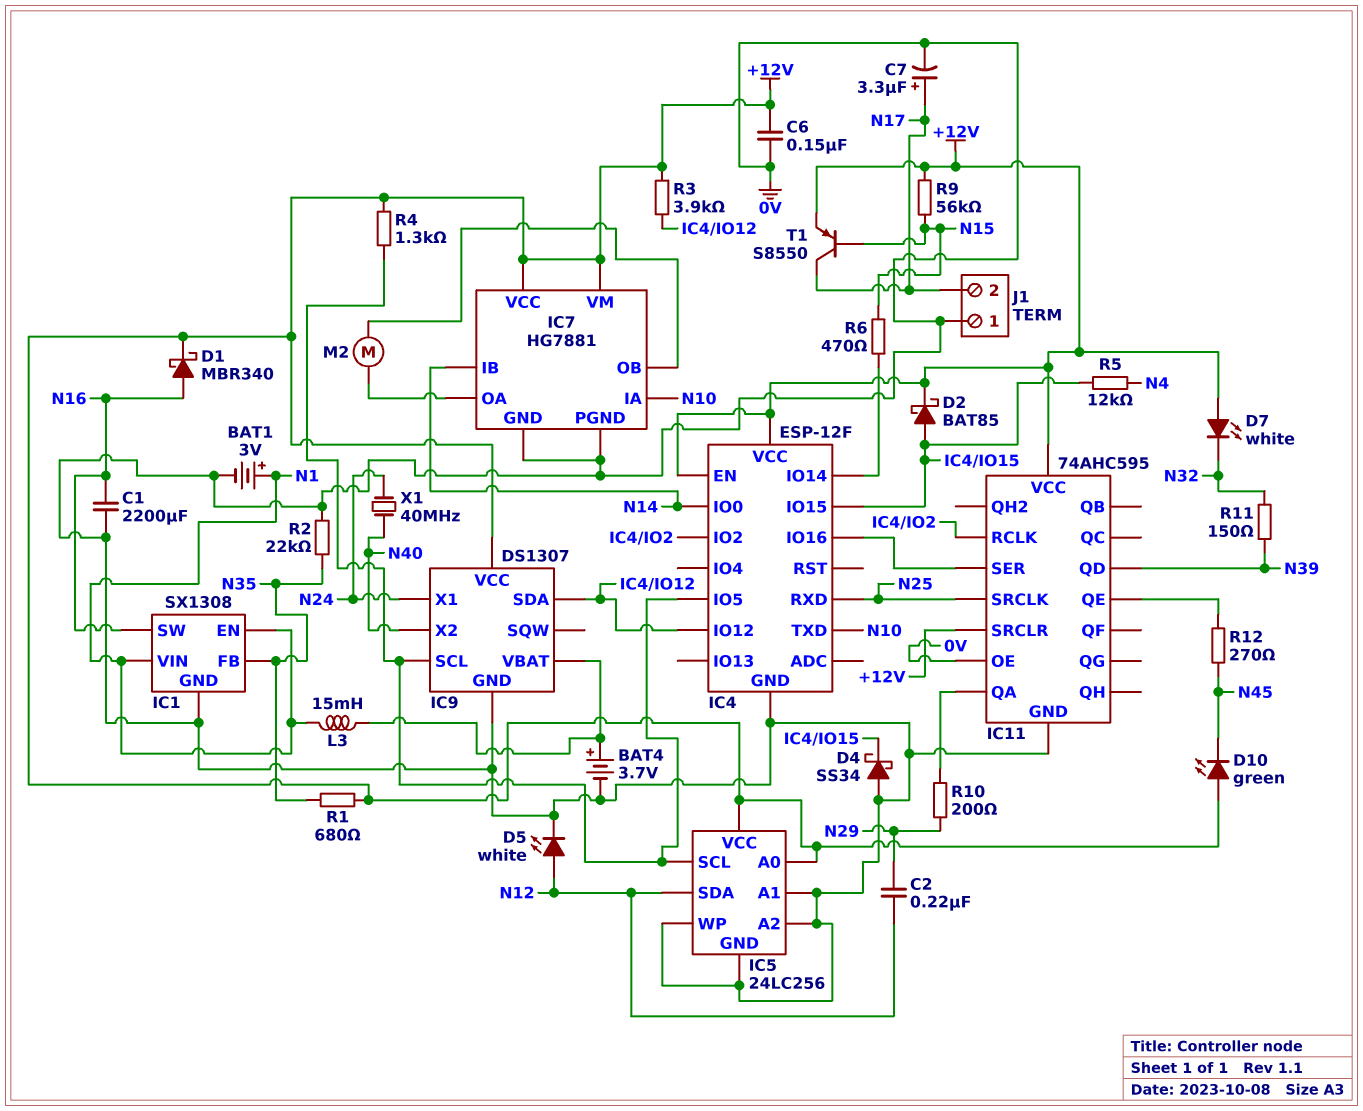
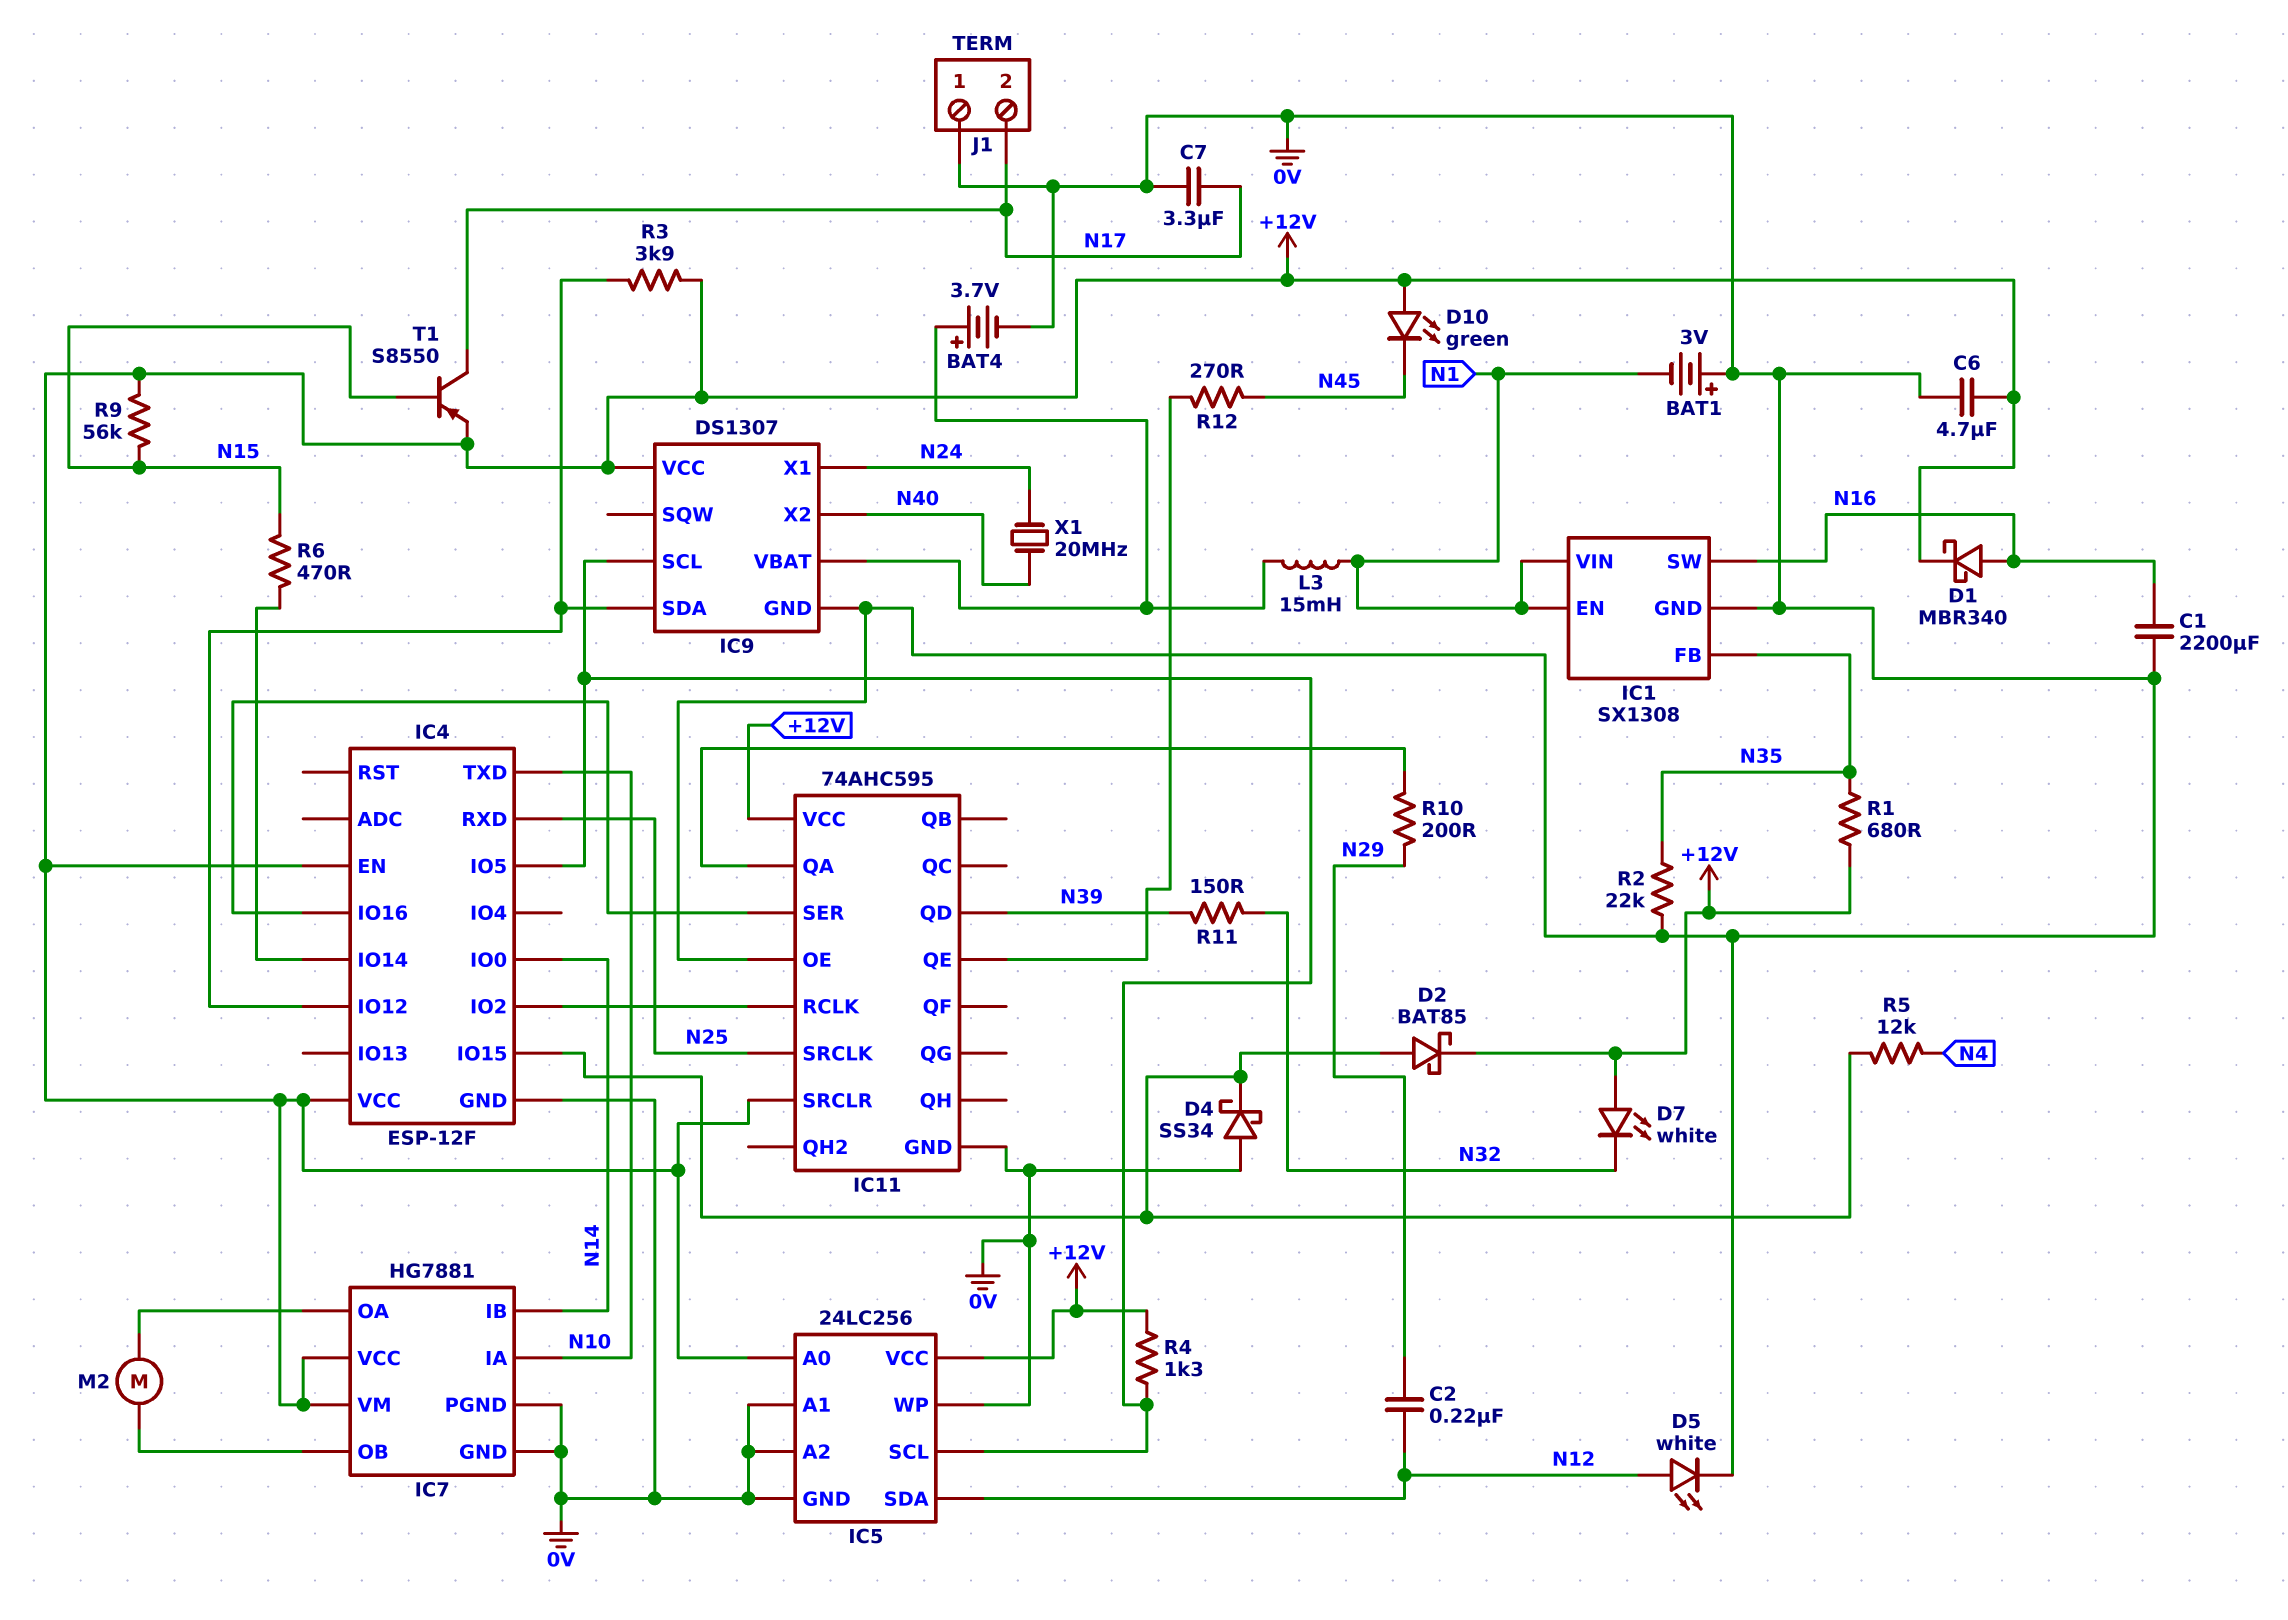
BAT1: 3V (plus N1, minus 0V) -> 3V (plus 0V, minus N1)
C6: 150nF (+12V, 0V) -> 4.7uF (+12V, 0V)
C7: 3.3uF (plus N17, minus 0V) -> 3.3uF (0V, N17)
X1: 40MHz (N24, N40) -> 20MHz (N24, N40)

